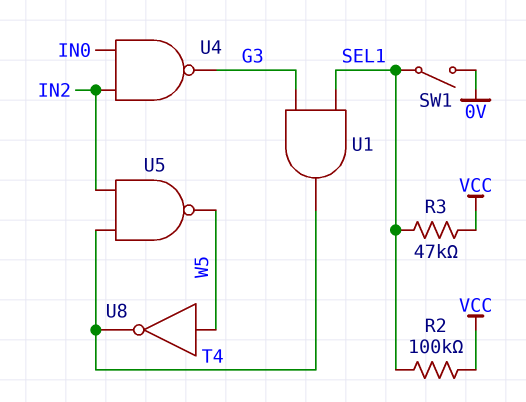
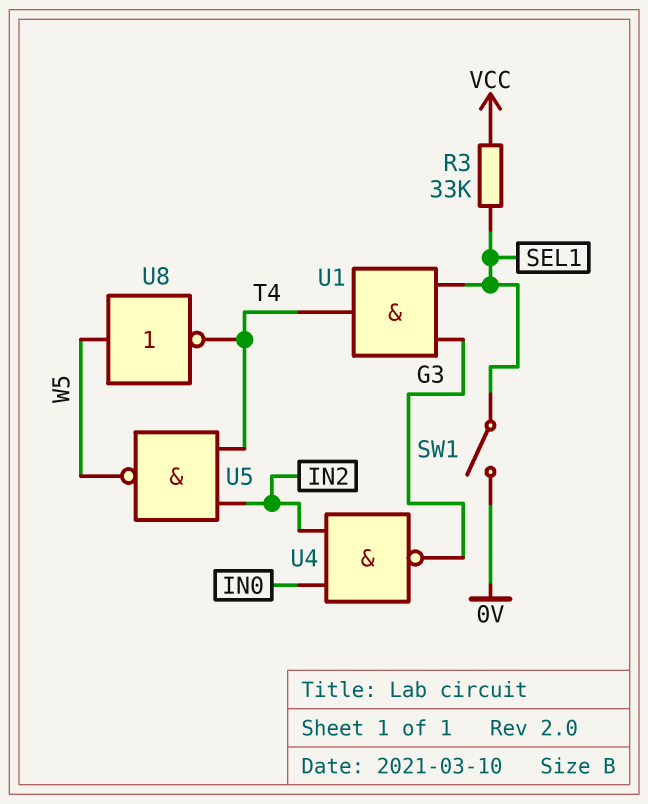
R2: 100k (SEL1, VCC) -> none
R3: 47k (SEL1, VCC) -> 33k (SEL1, VCC)

